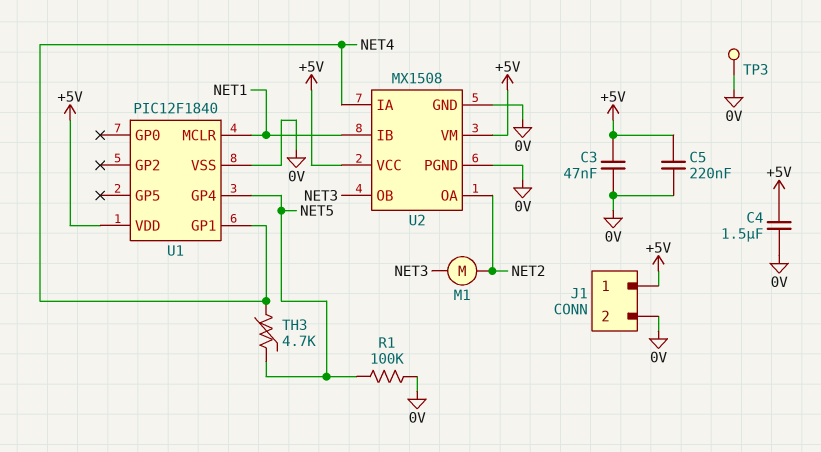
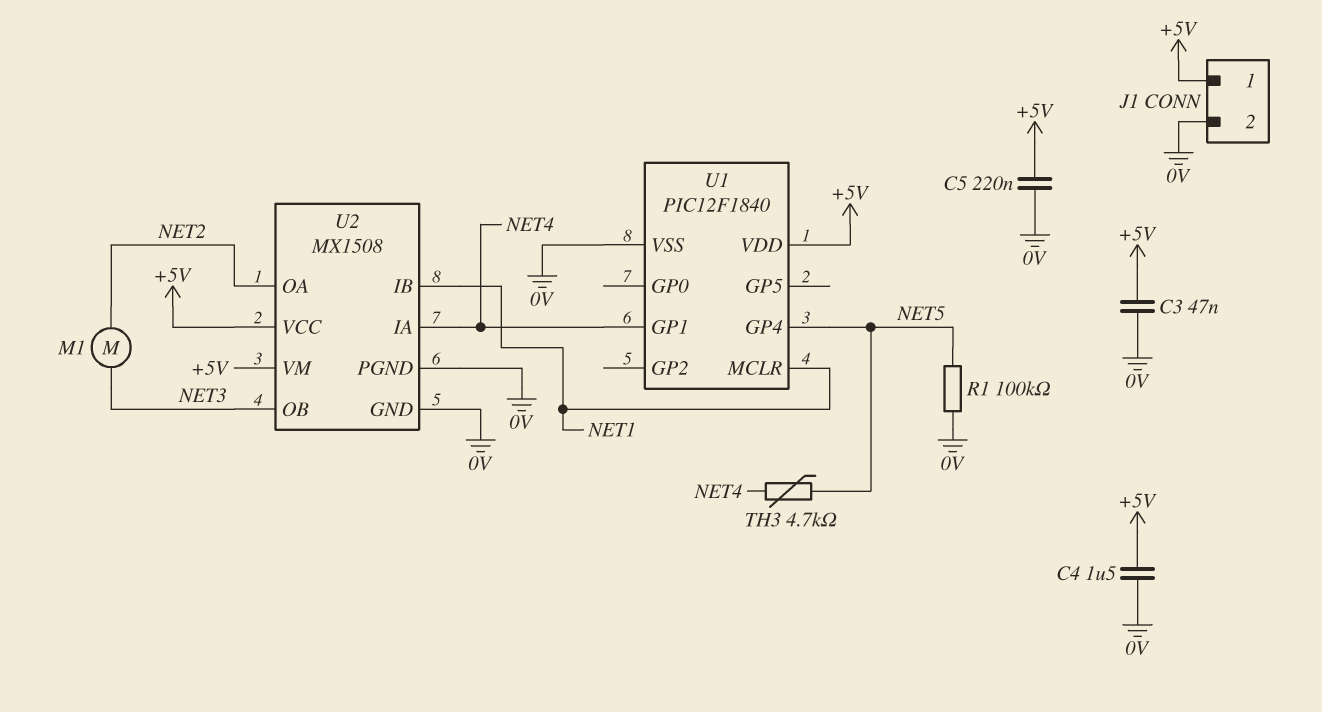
TP3: test point (0V) -> none

